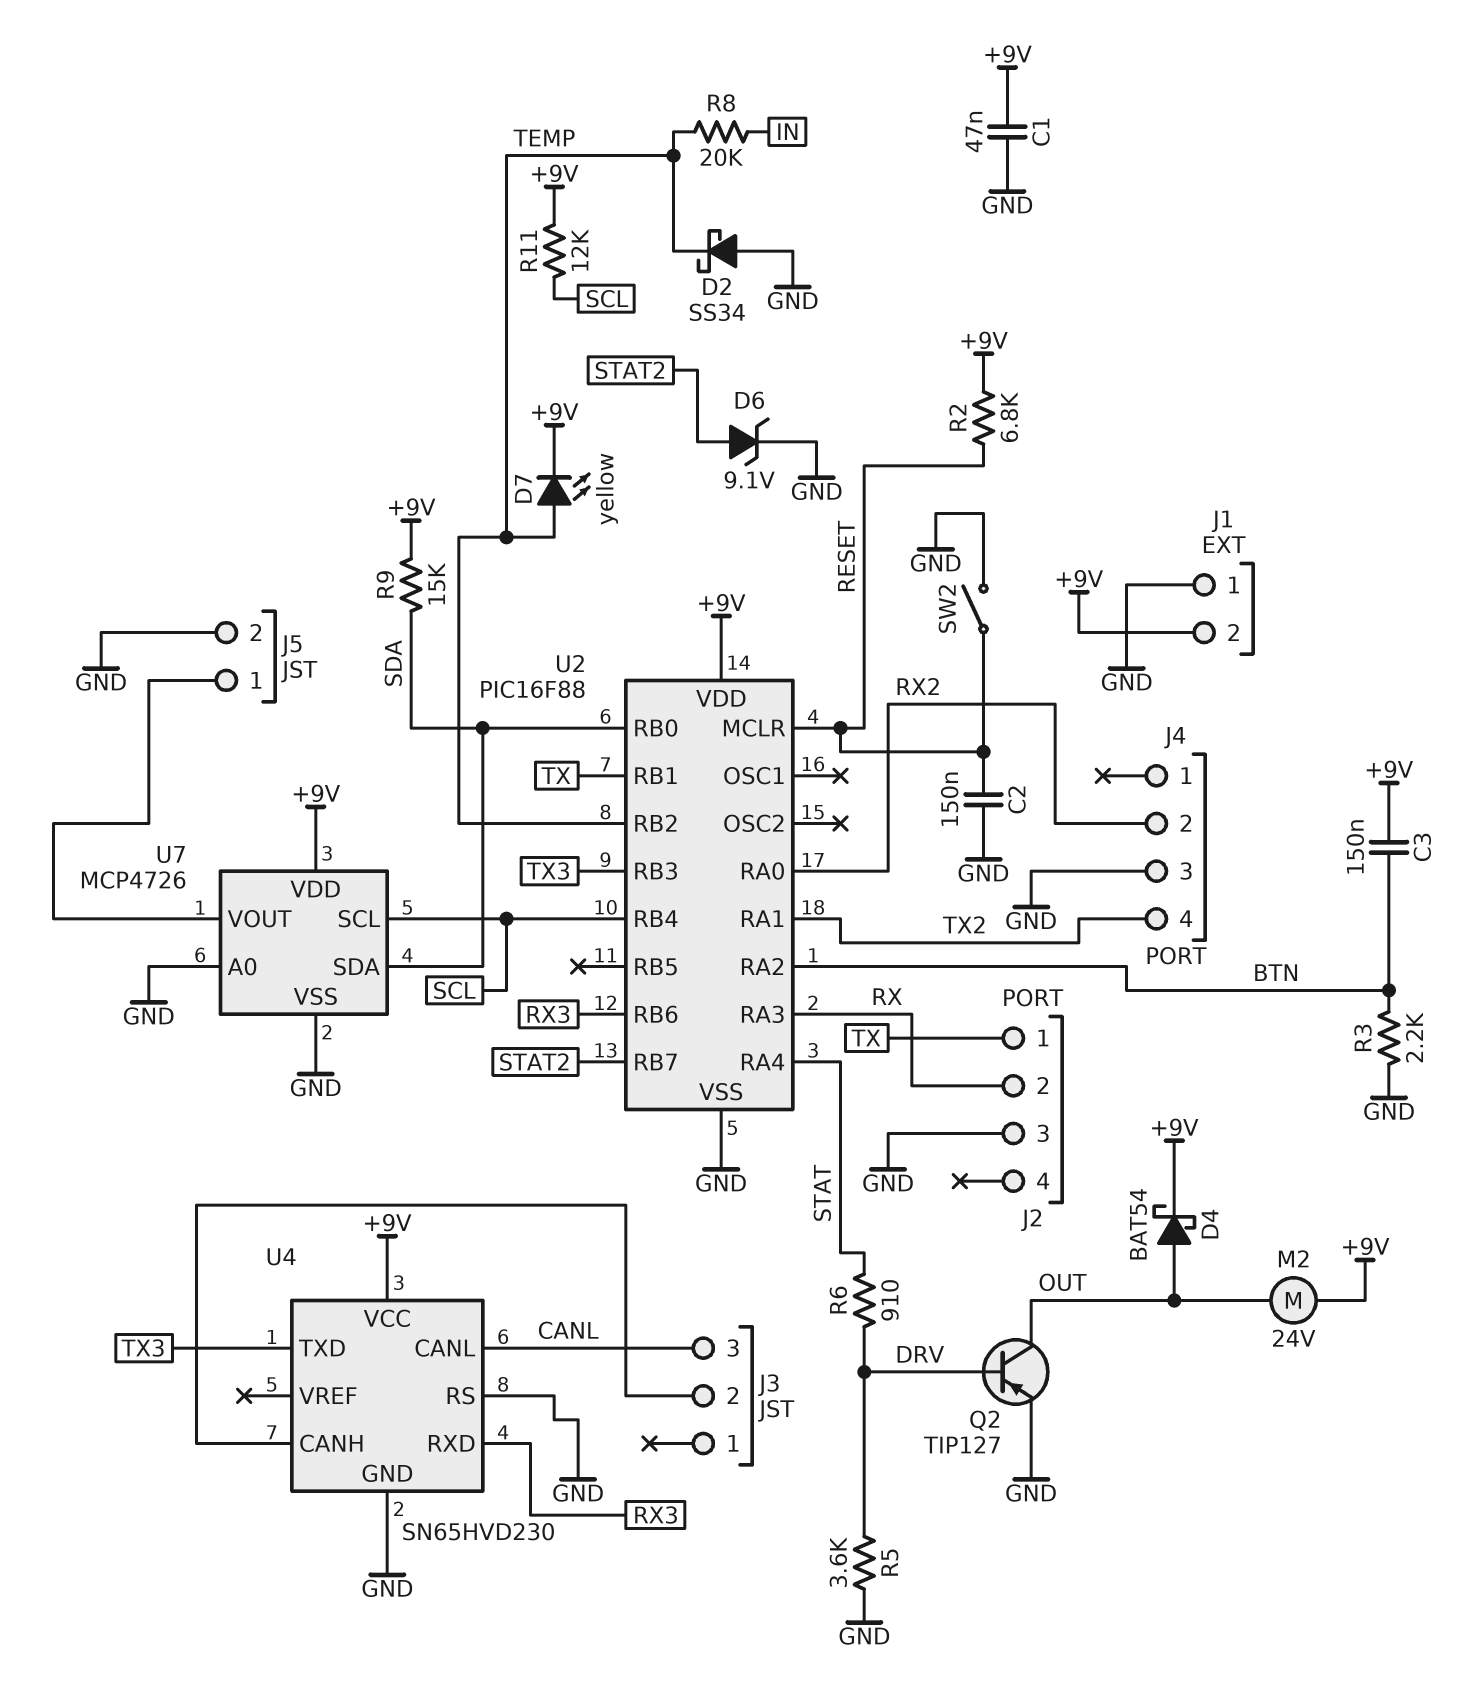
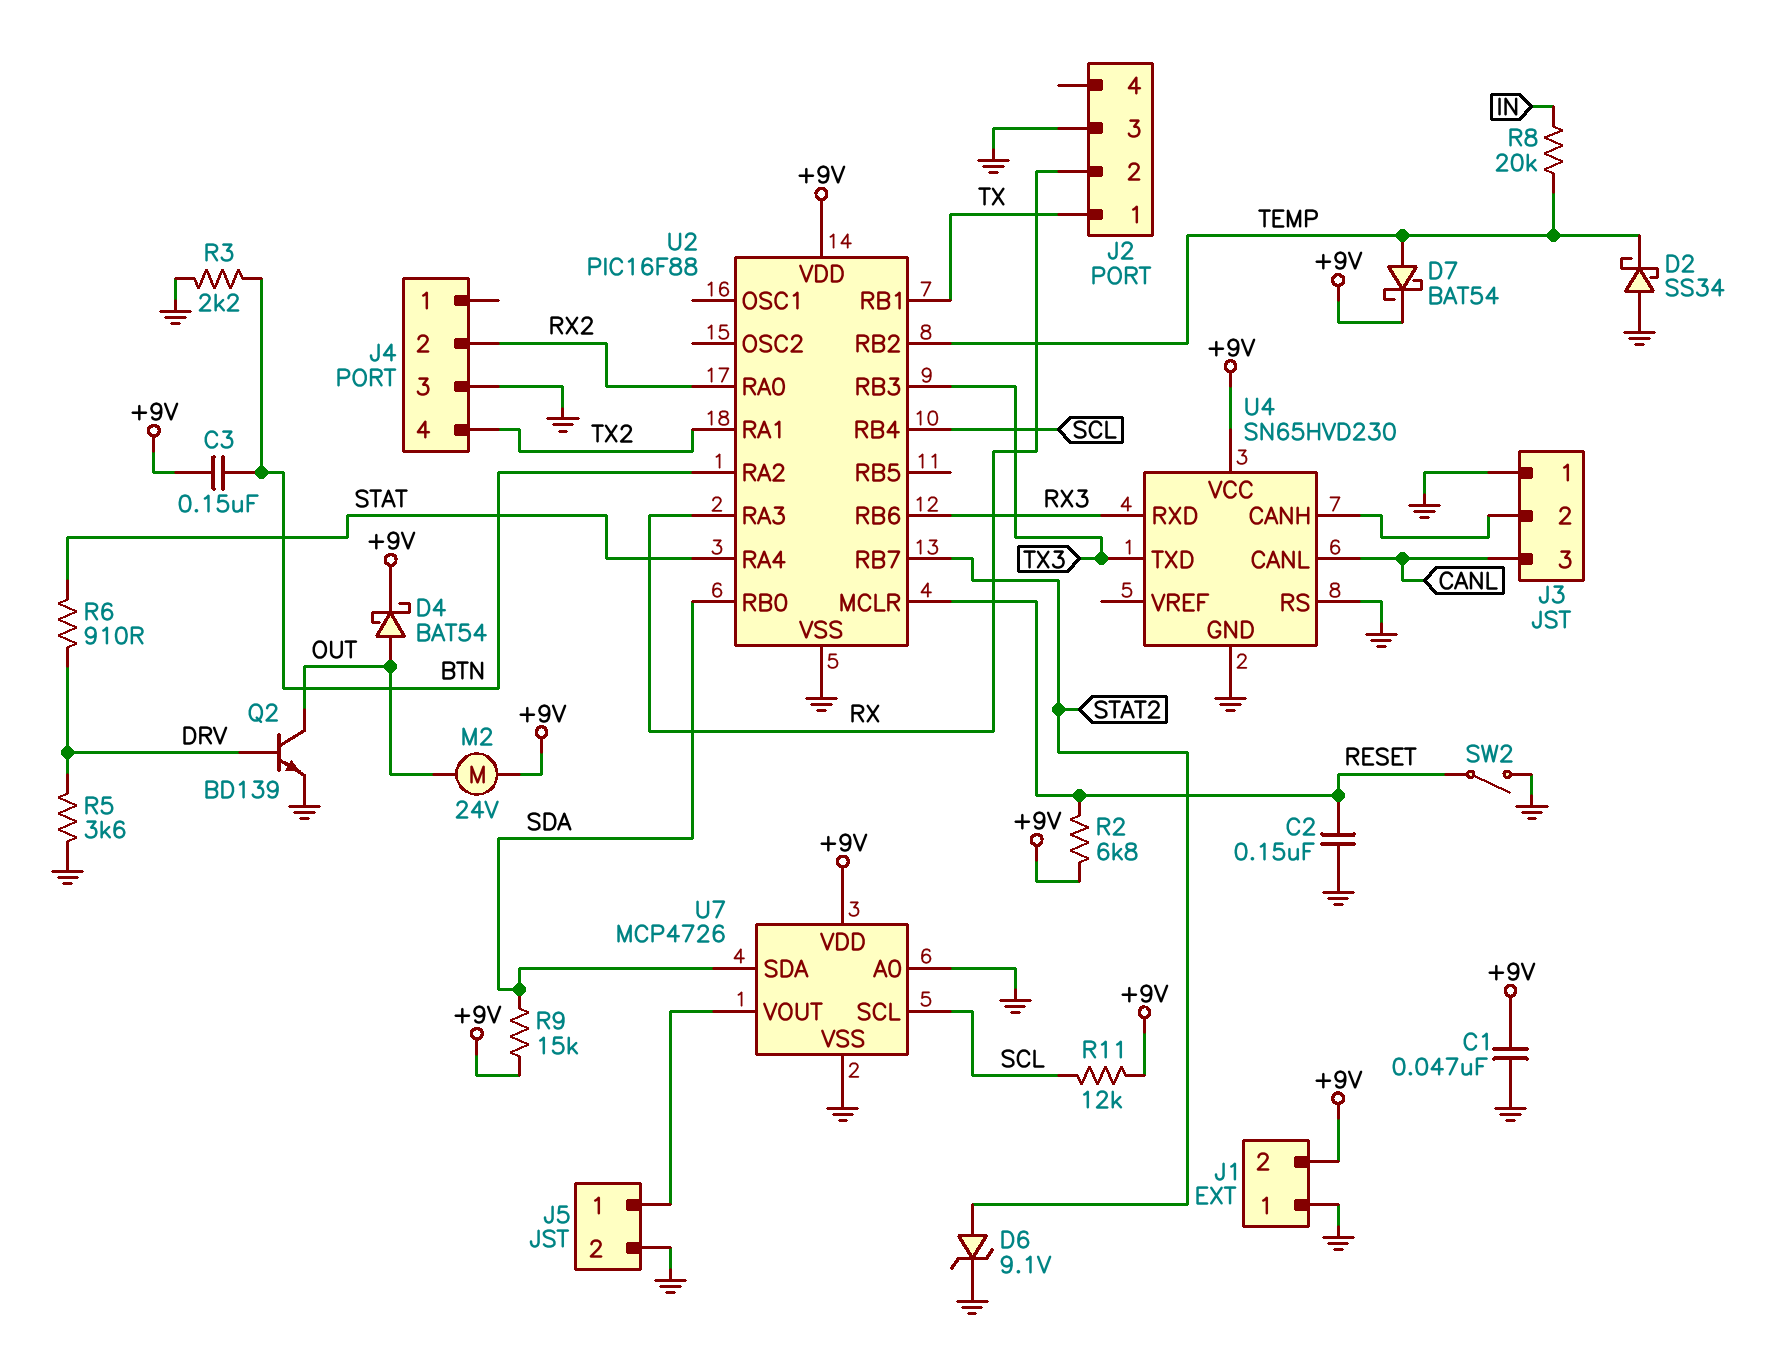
D7: LED yellow (A TEMP, K +9V) -> schottky BAT54 (A TEMP, K +9V)
J3 pin 1: none -> GND
Q2: PNP TIP127 (B DRV, C OUT, E GND) -> NPN BD139 (B DRV, C OUT, E GND)

